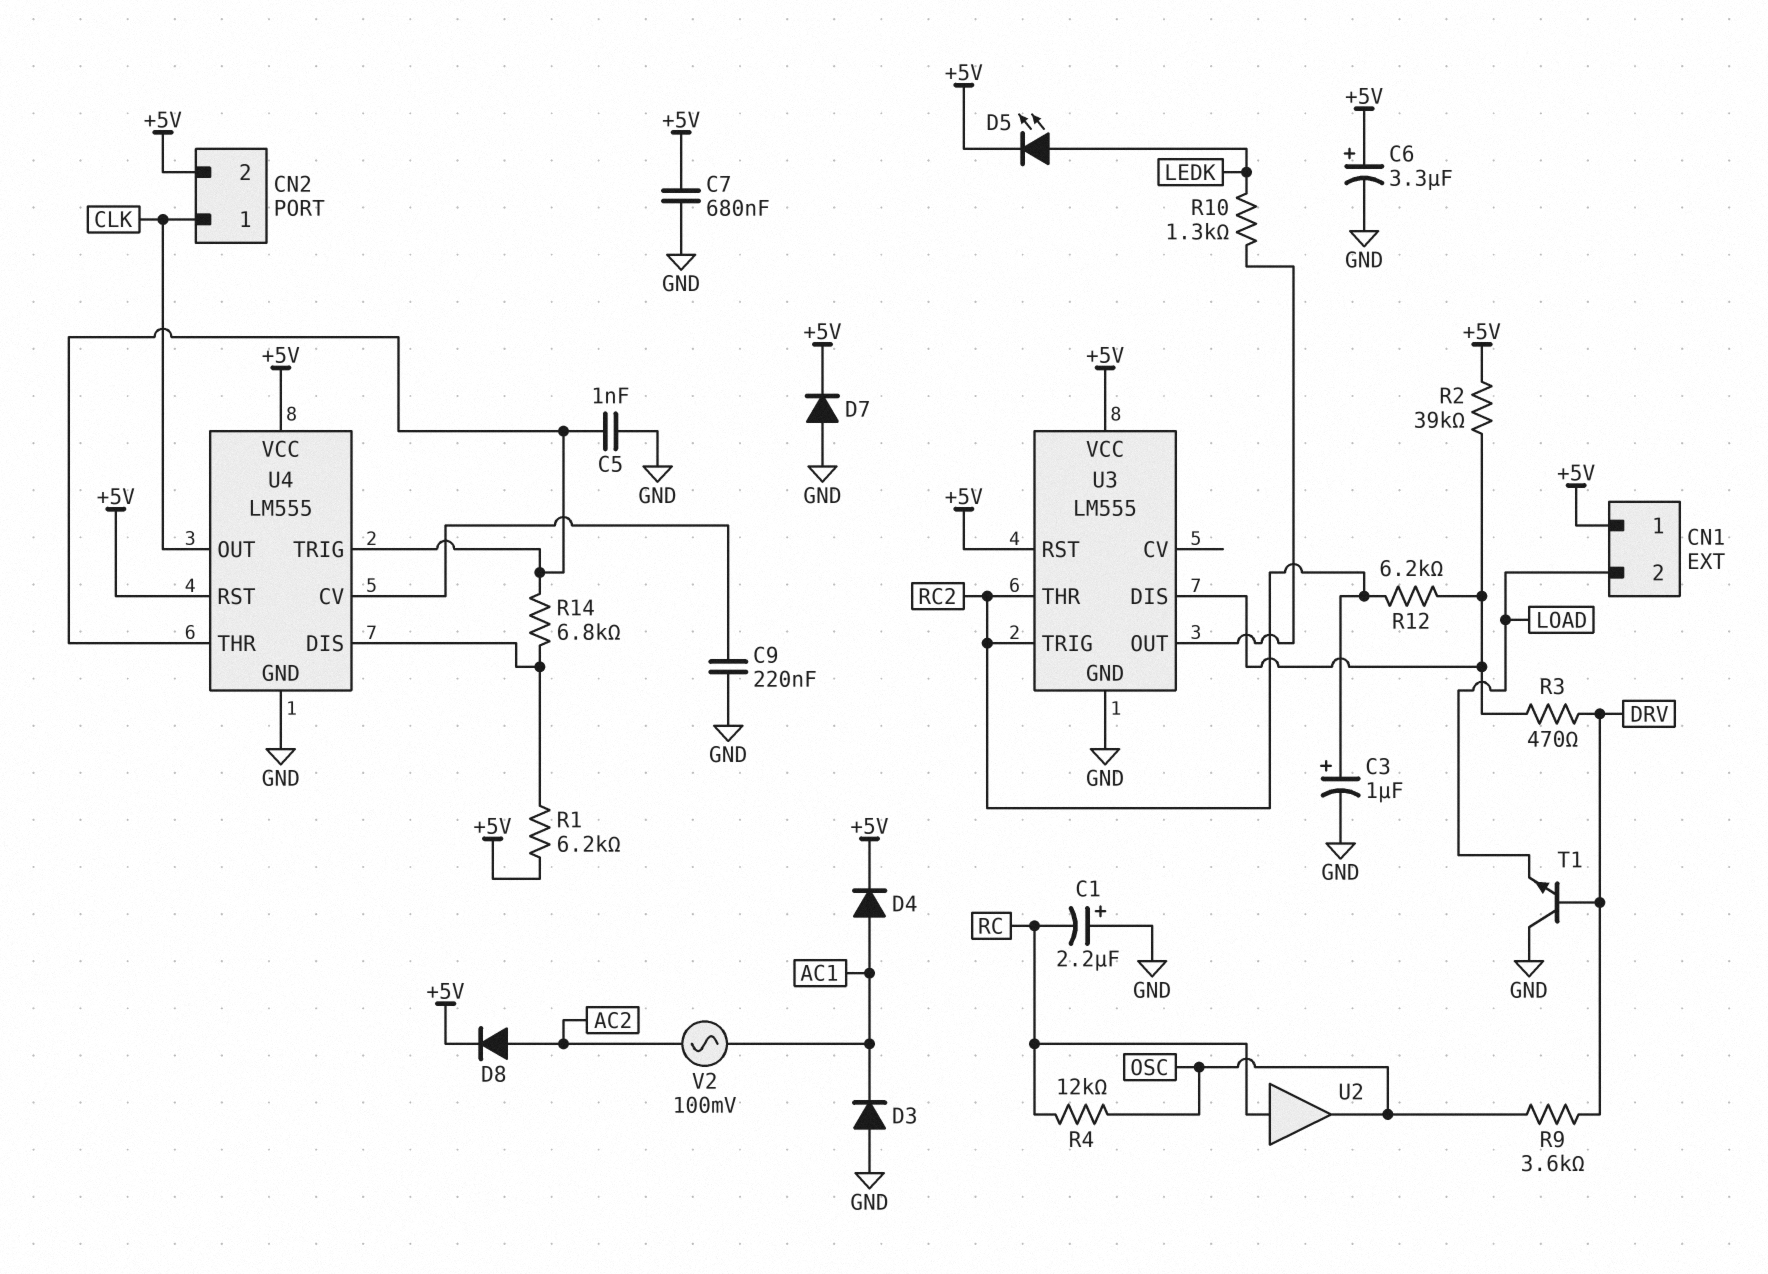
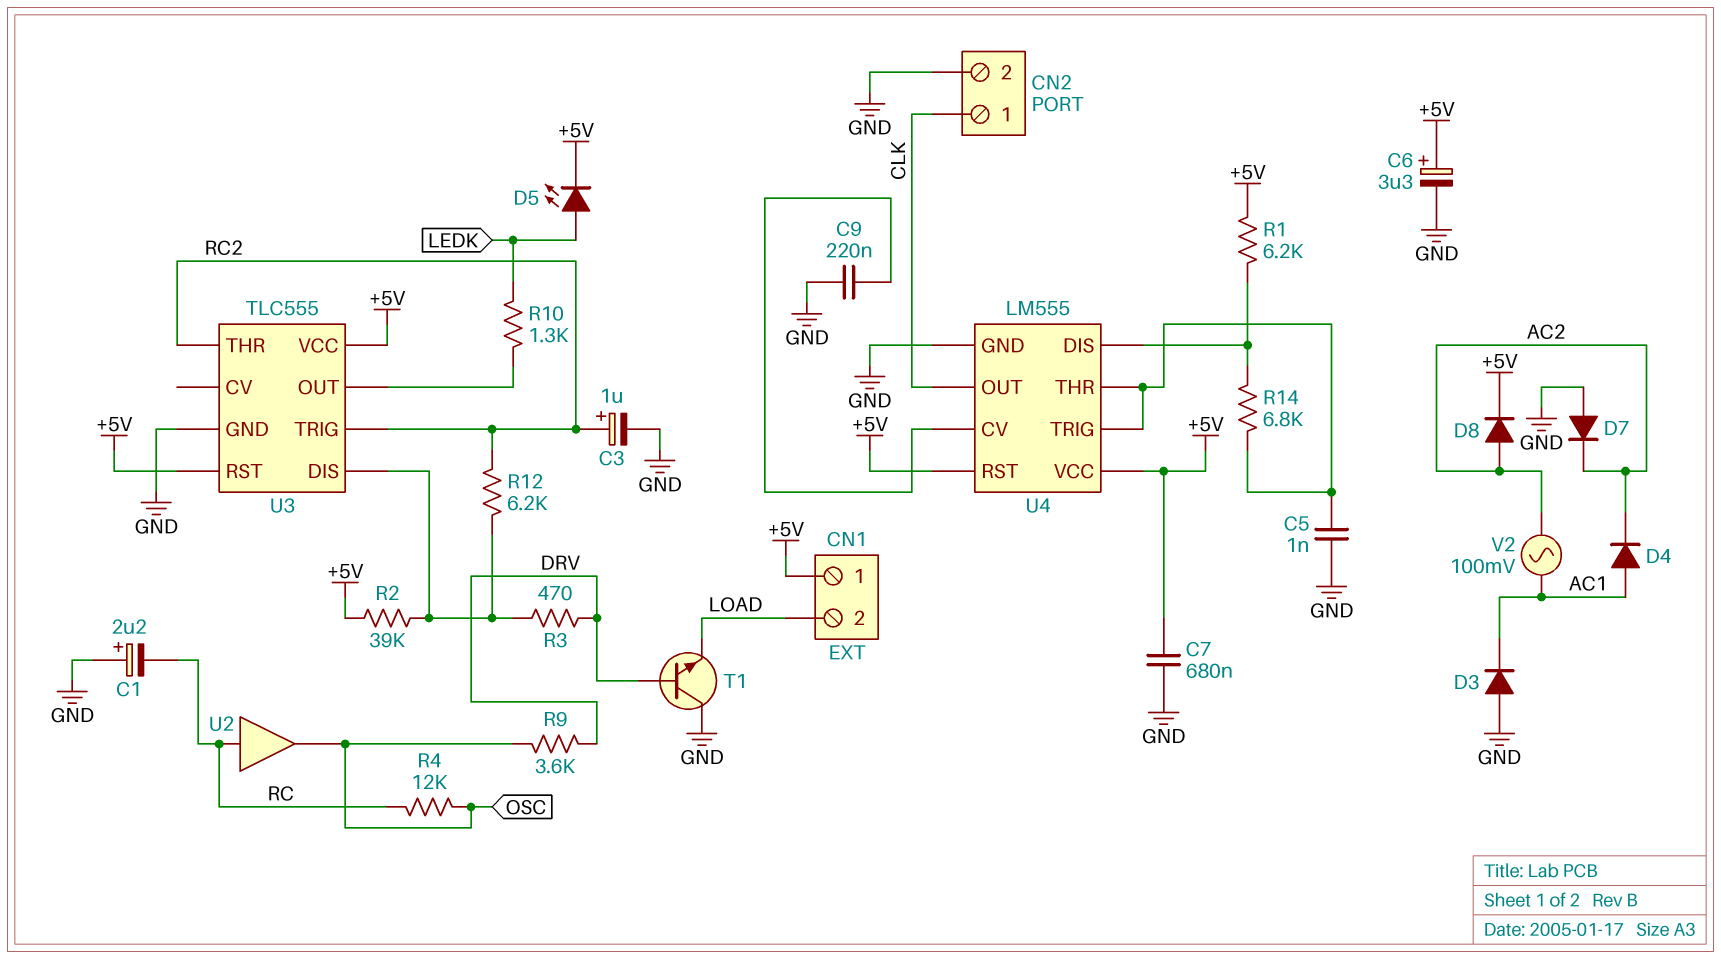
CN2 pin 2: +5V -> GND
D4: diode (A AC1, K +5V) -> diode (A AC1, K AC2)
D7: diode (A GND, K +5V) -> diode (A GND, K AC2)
U3: LM555 -> TLC555

